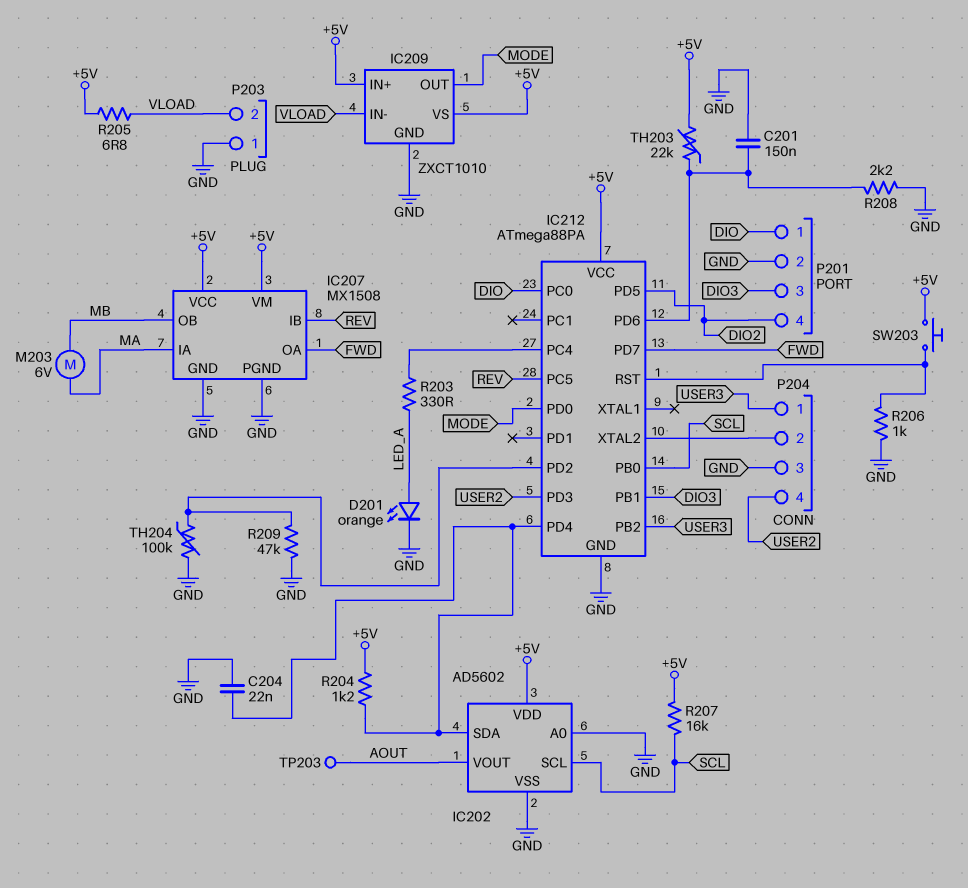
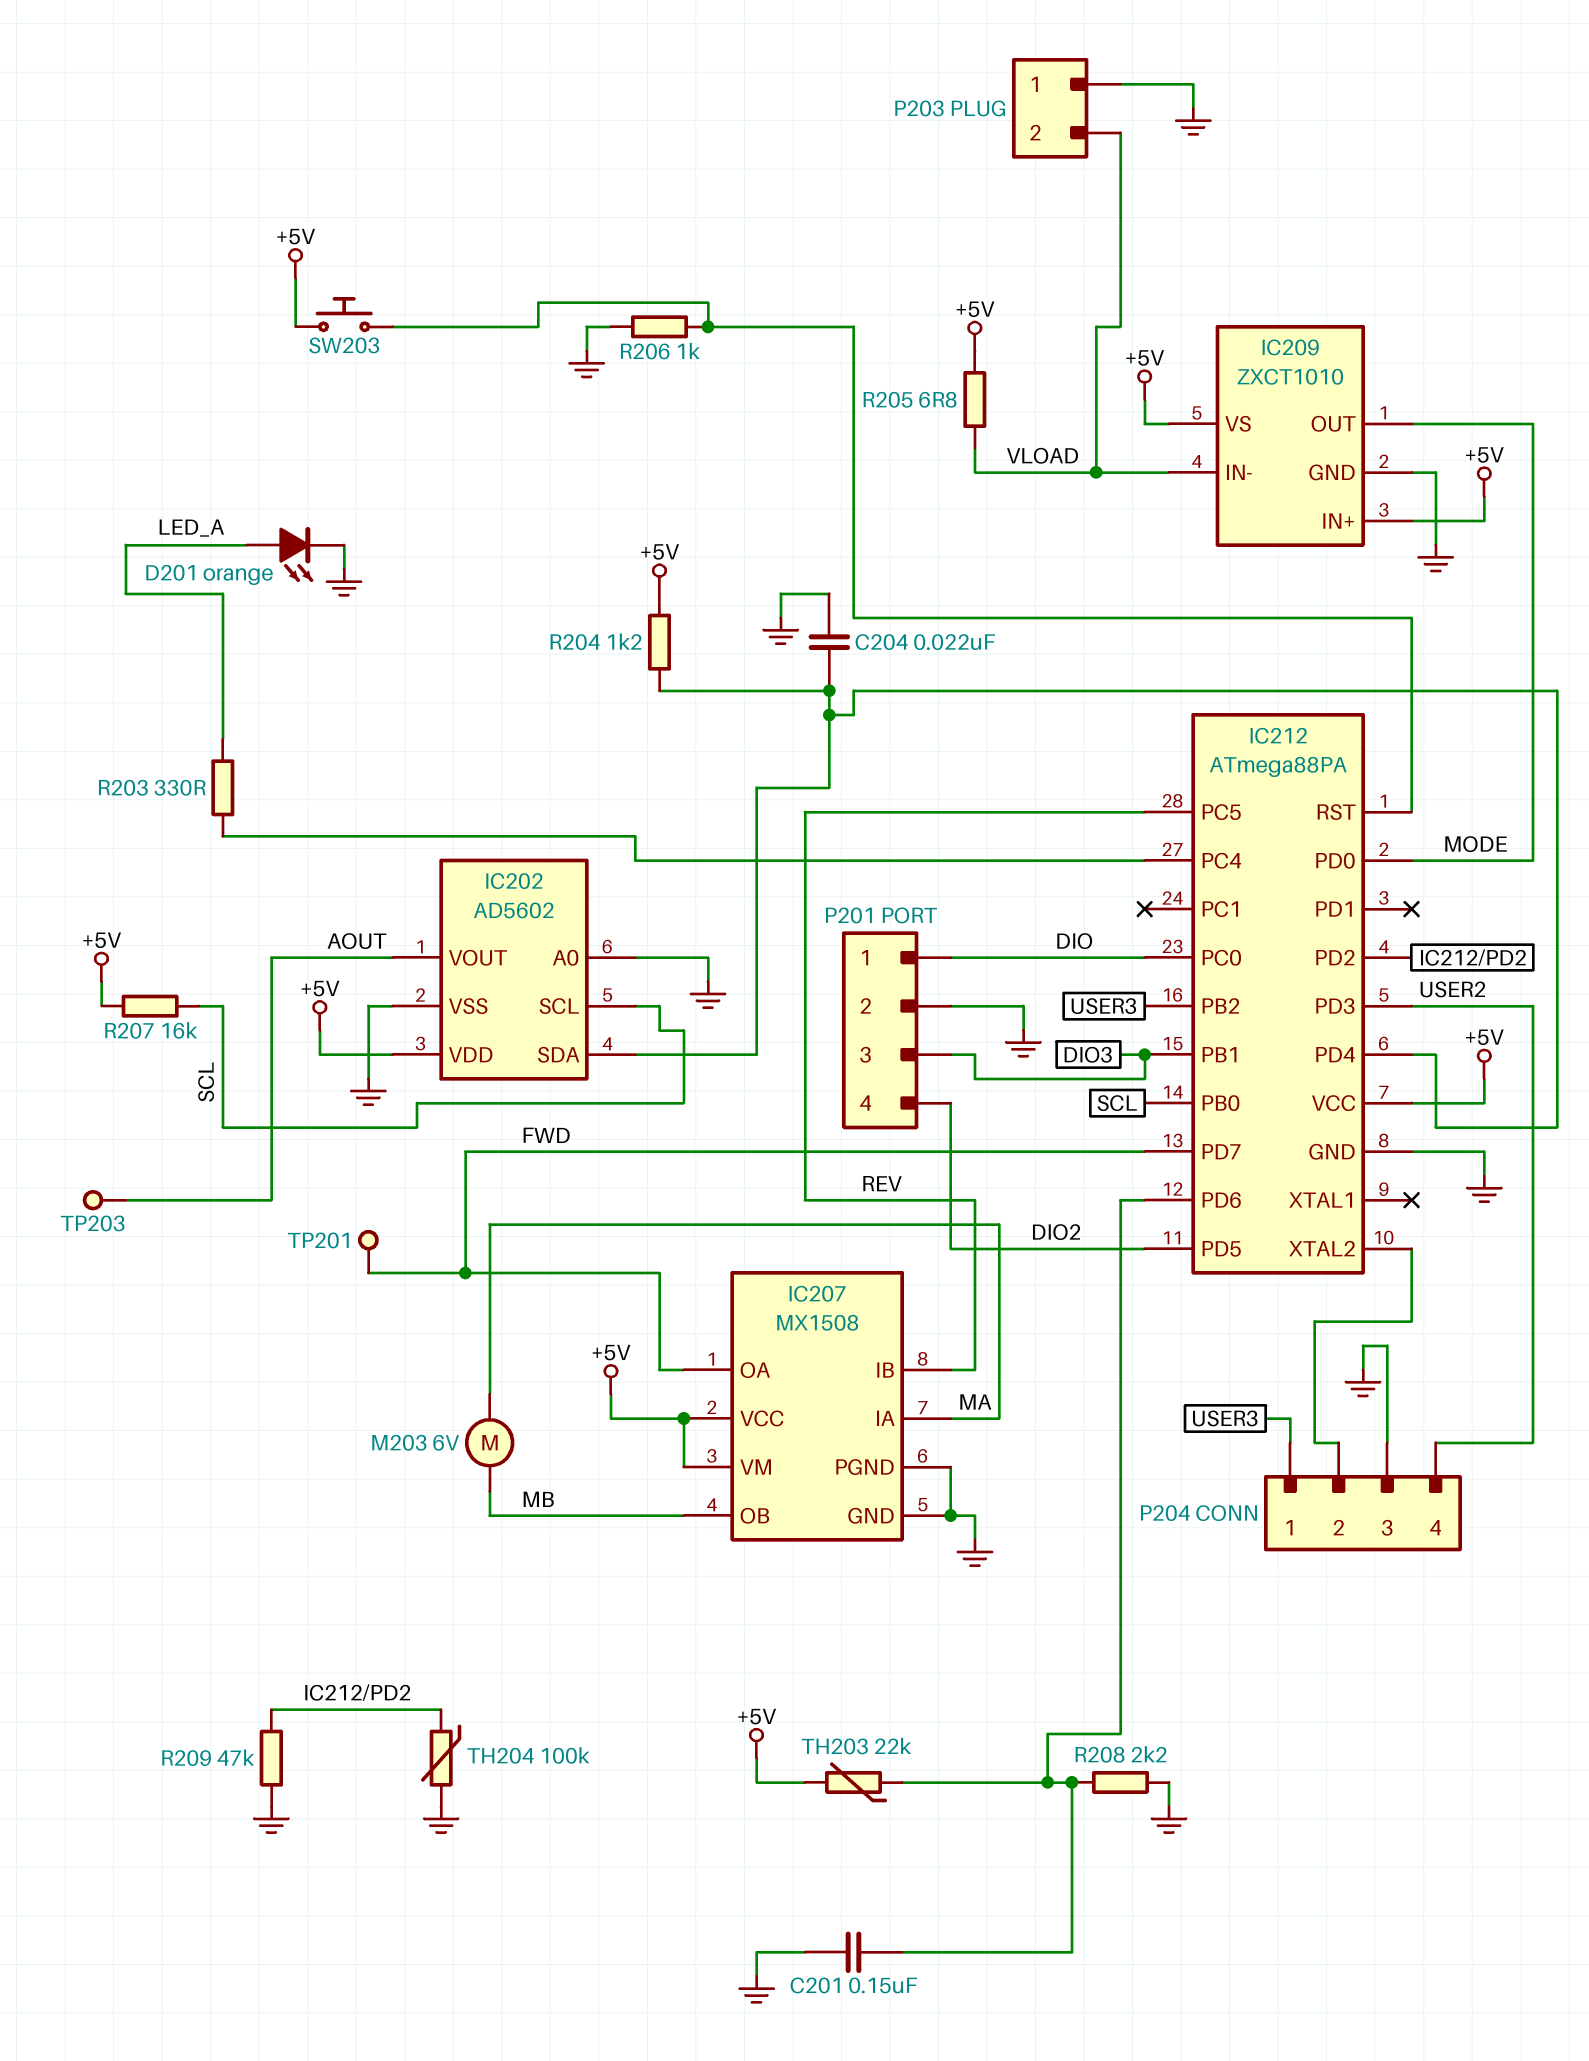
TP201: none -> test point (FWD)

